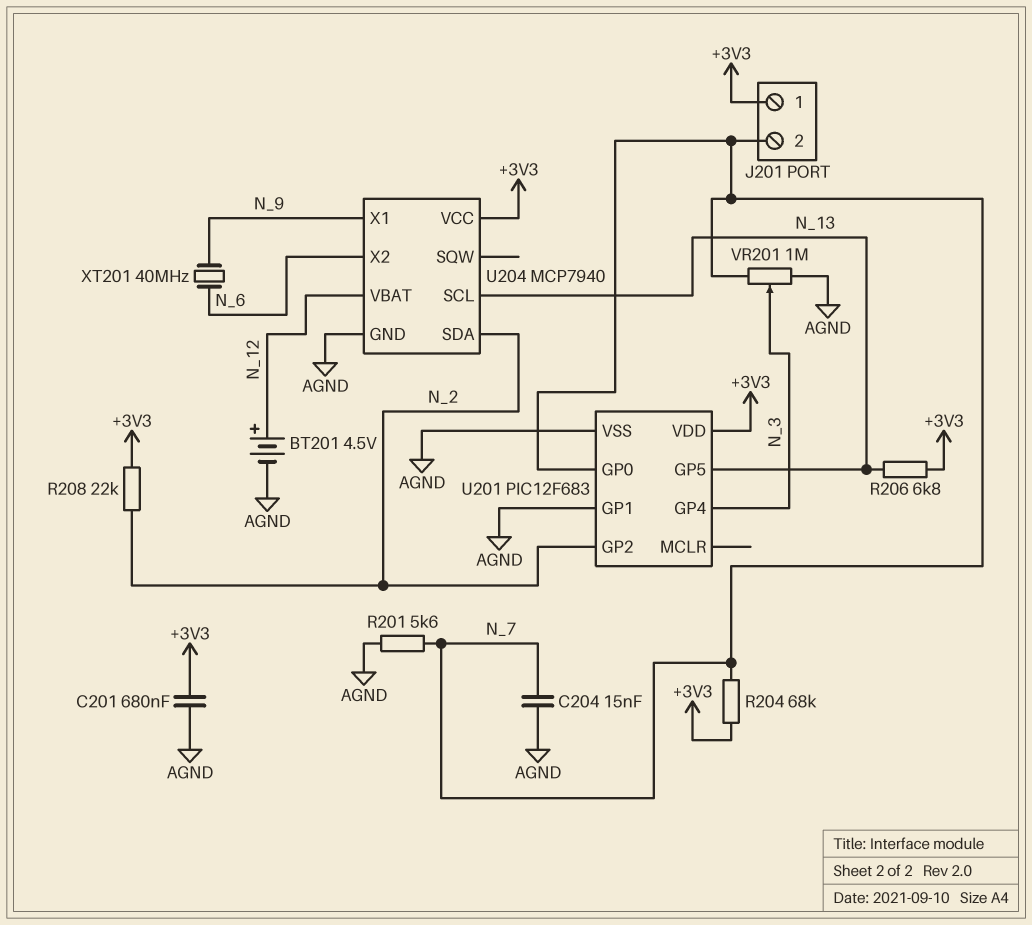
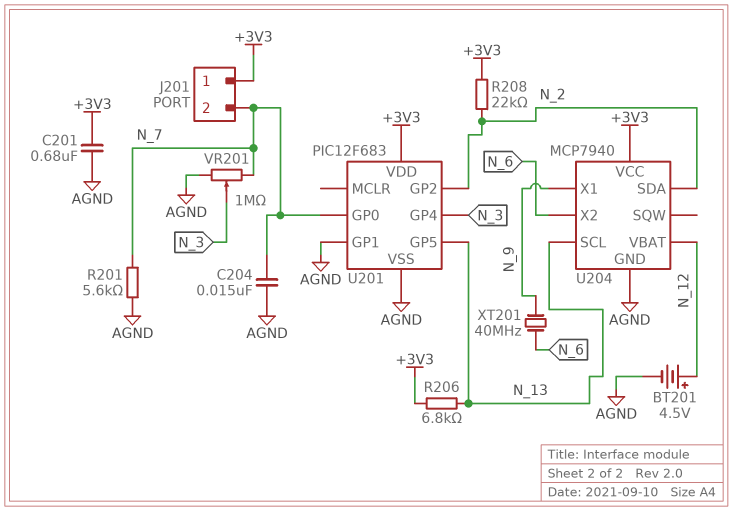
R204: 68k (+3V3, N_7) -> none

